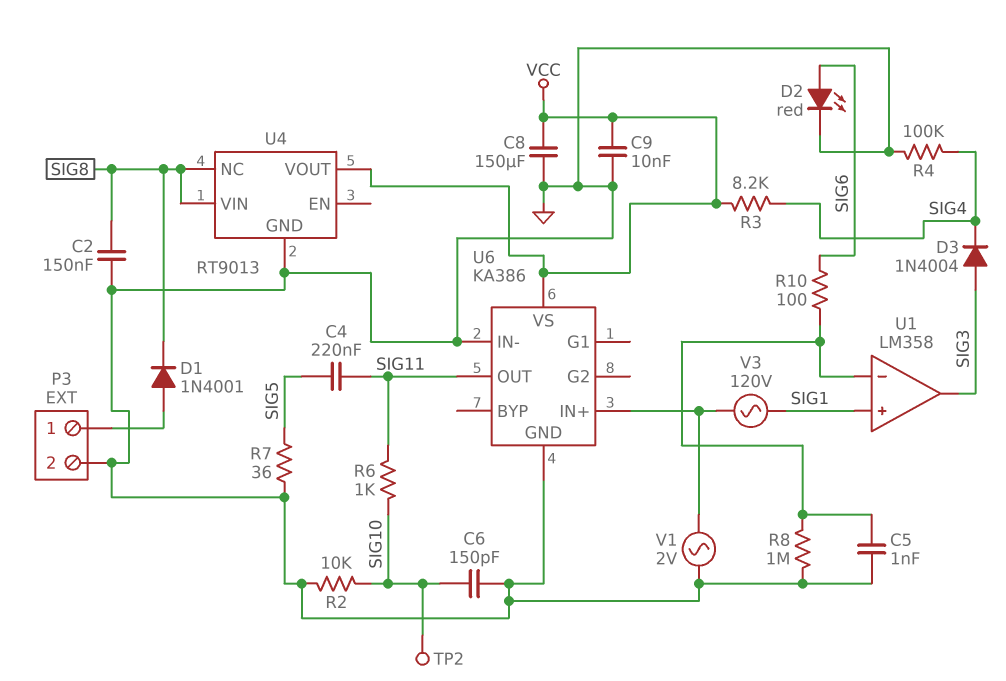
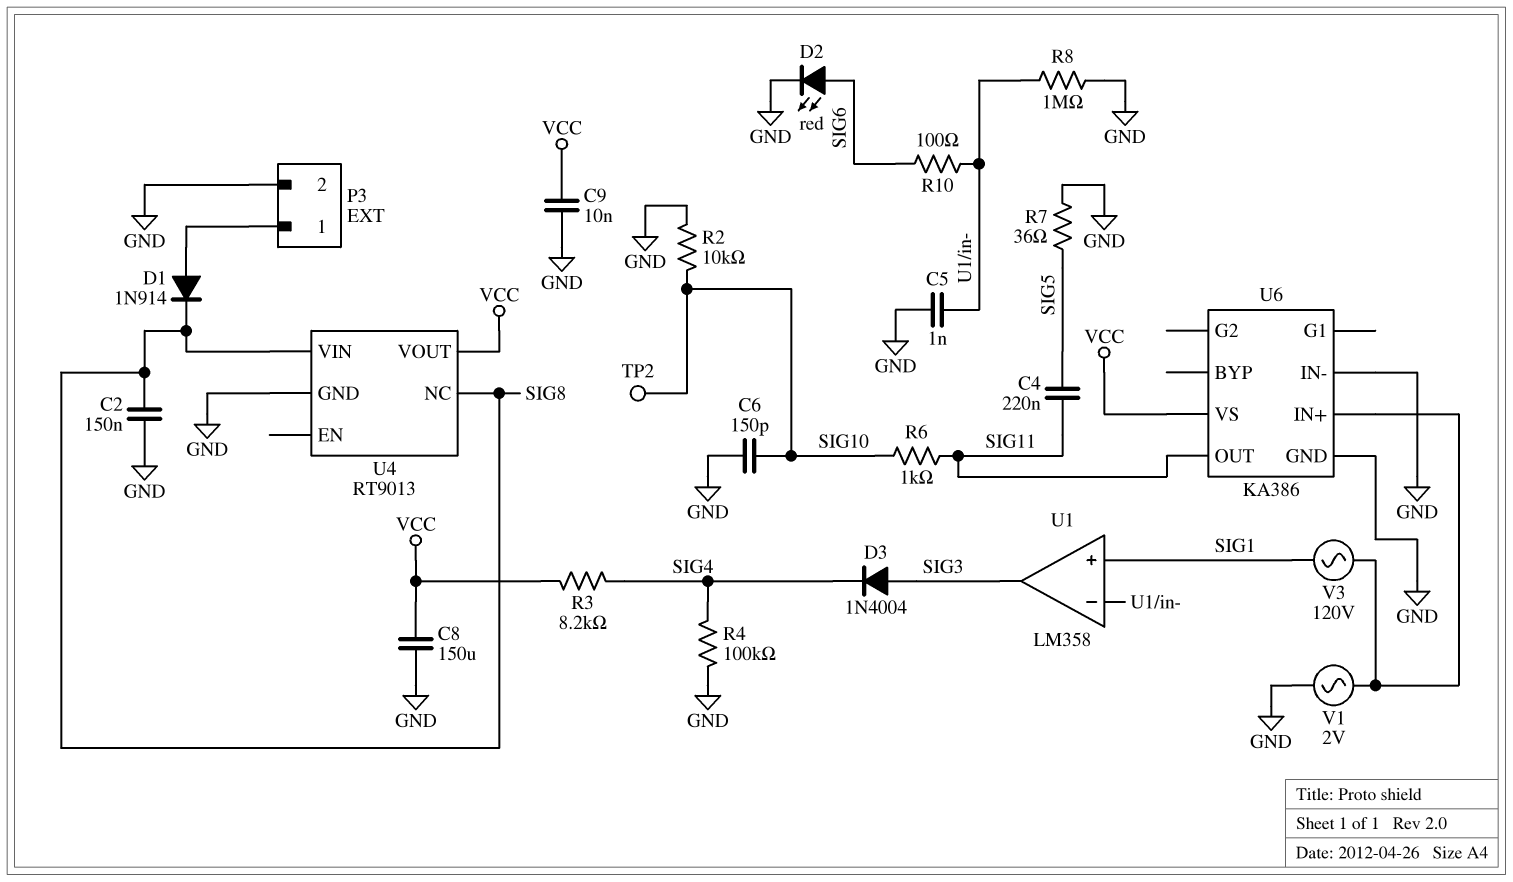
D1: diode 1N4001 (A P3/1, K SIG8) -> diode 1N914 (A P3/1, K SIG8)

